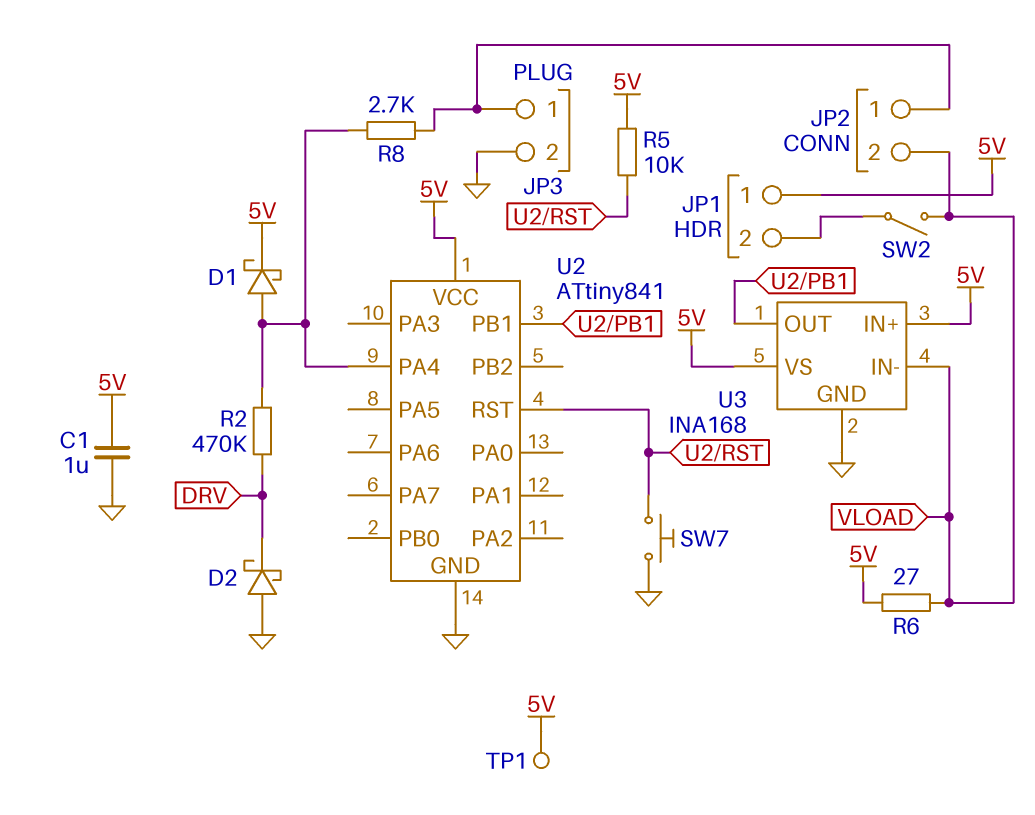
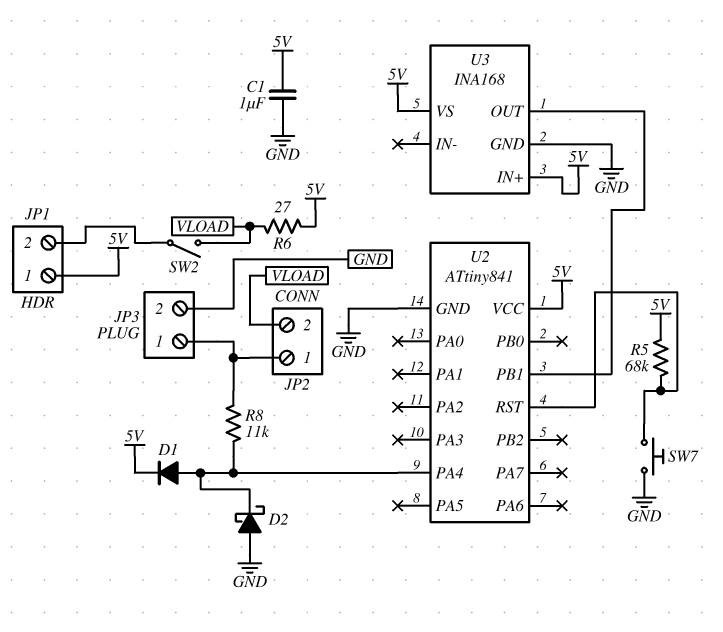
D1: schottky (A U2/PA4, K 5V) -> diode (A U2/PA4, K 5V)
D2: schottky (A GND, K DRV) -> schottky (A GND, K U2/PA4)
R2: 470k (DRV, U2/PA4) -> none
R5: 10k (5V, U2/RST) -> 68k (5V, U2/RST)
R8: 2.7k (JP2/1, U2/PA4) -> 11k (JP2/1, U2/PA4)
TP1: test point (5V) -> none
U3 pin IN-: VLOAD -> none

